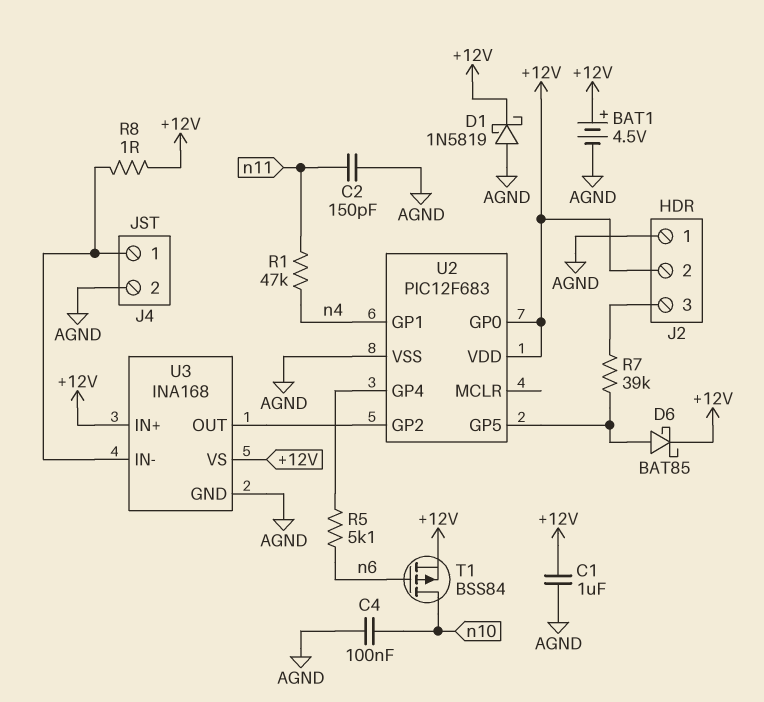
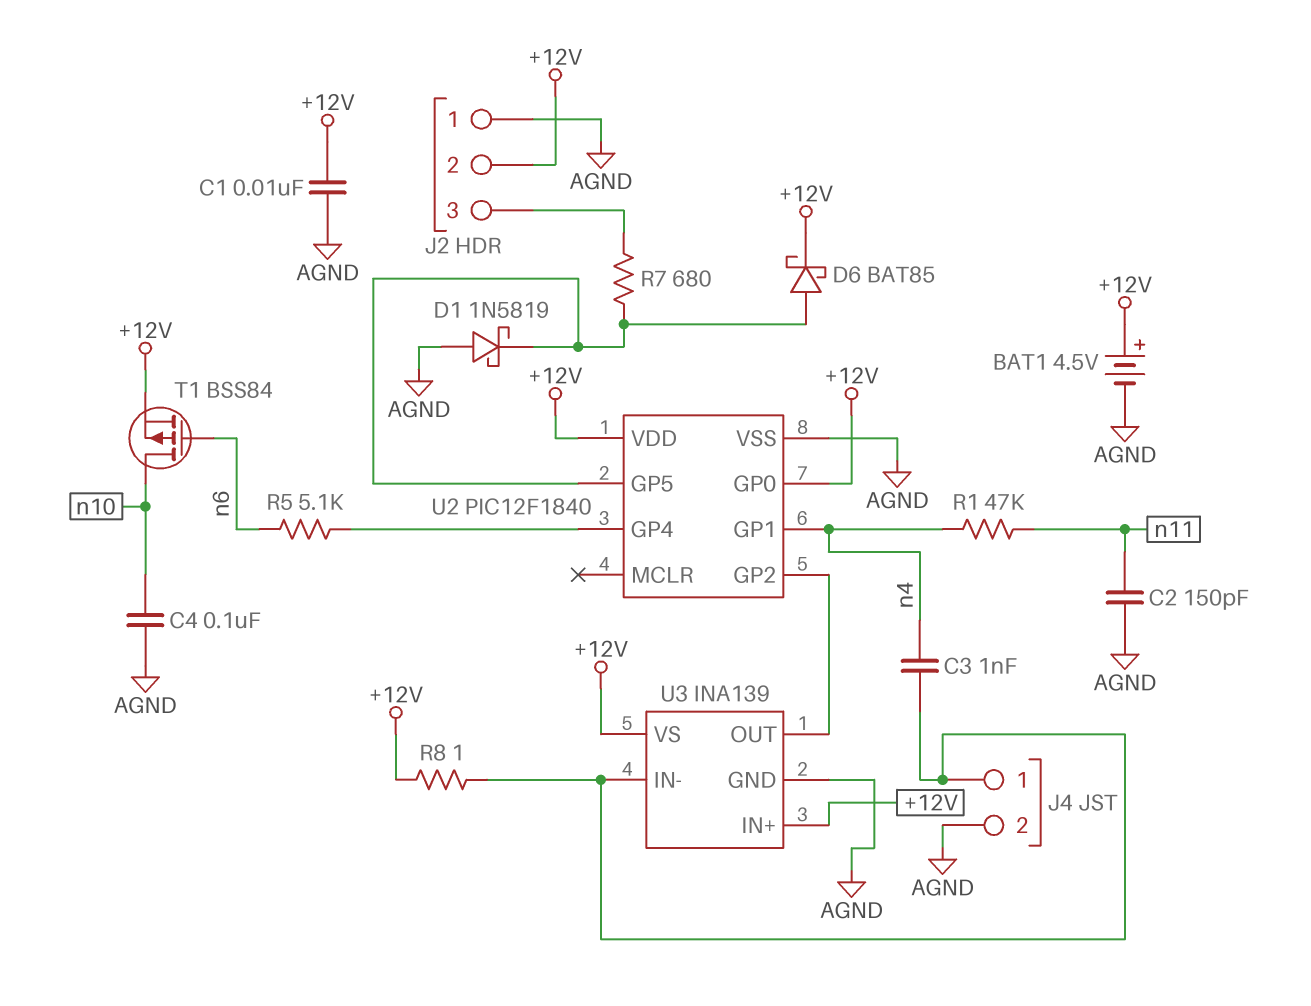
C1: 1uF (+12V, AGND) -> 10nF (+12V, AGND)
C3: none -> 1nF (J4/1, n4)
D1: schottky 1N5819 (A AGND, K +12V) -> schottky 1N5819 (A AGND, K U2/GP5)
R7: 39k (J2/3, U2/GP5) -> 680 (J2/3, U2/GP5)
U2: PIC12F683 -> PIC12F1840
U3: INA168 -> INA139

